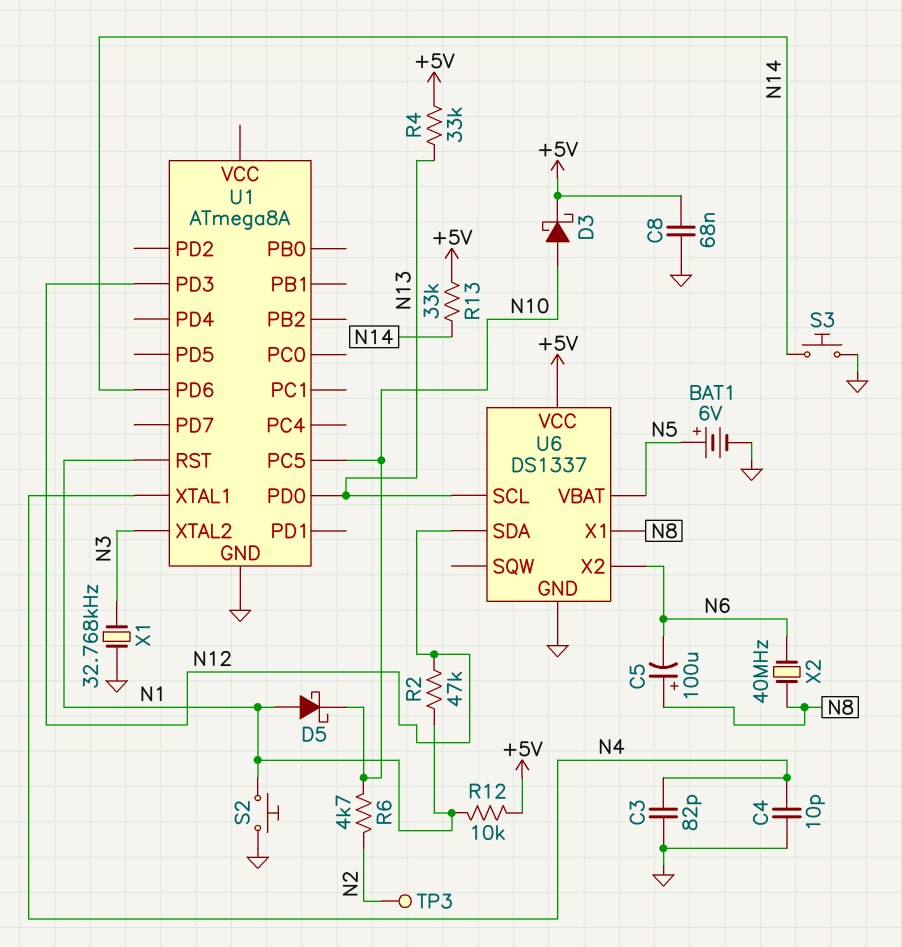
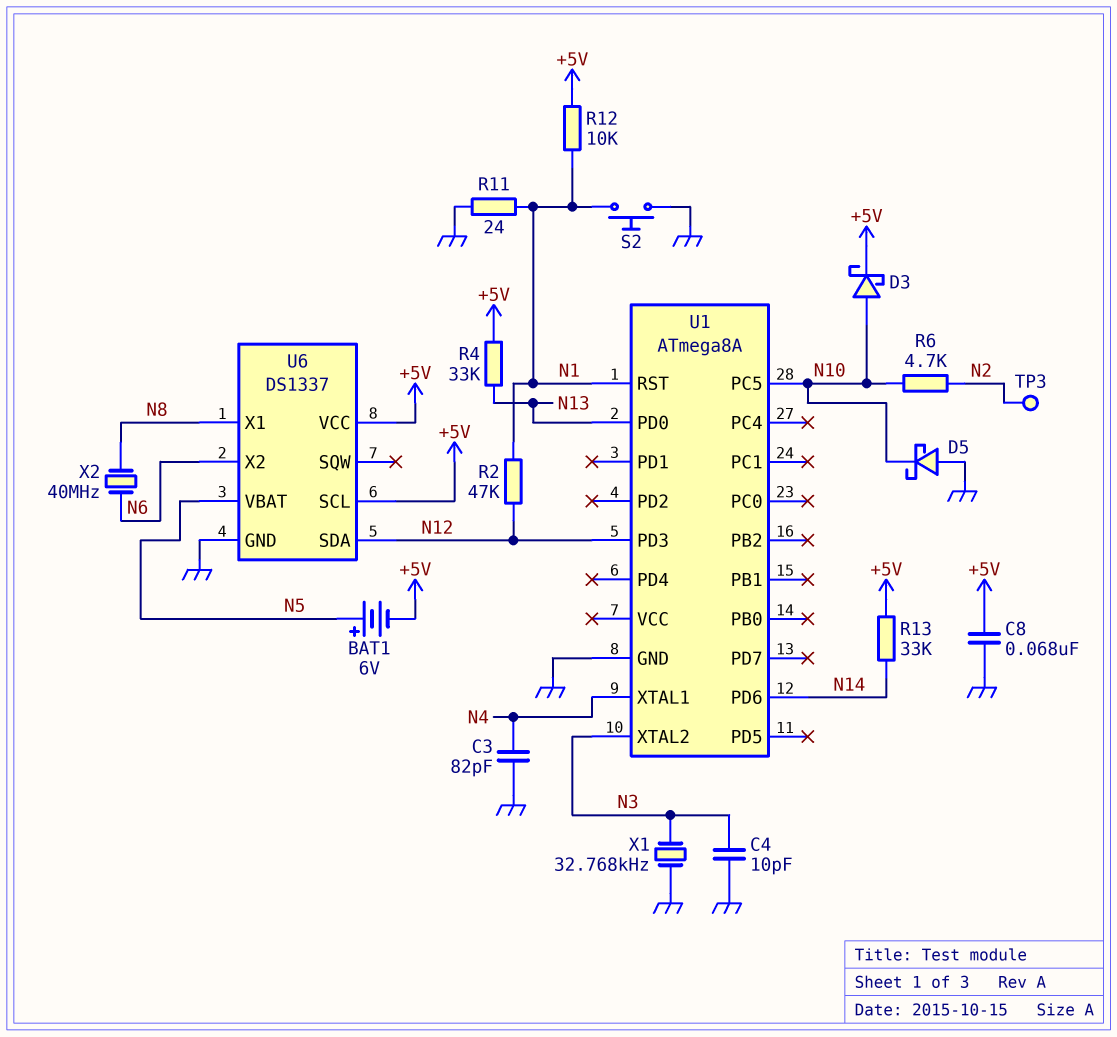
BAT1: 6V (plus N5, minus GND) -> 6V (plus N5, minus +5V)
C4: 10pF (GND, N4) -> 10pF (GND, N3)
C5: 100uF (plus N8, minus N6) -> none
D5: schottky (A N1, K N10) -> schottky (A GND, K N10)
R11: none -> 24 (GND, N1)
S3: button (GND, N14) -> none
U6 pin SCL: N13 -> +5V

